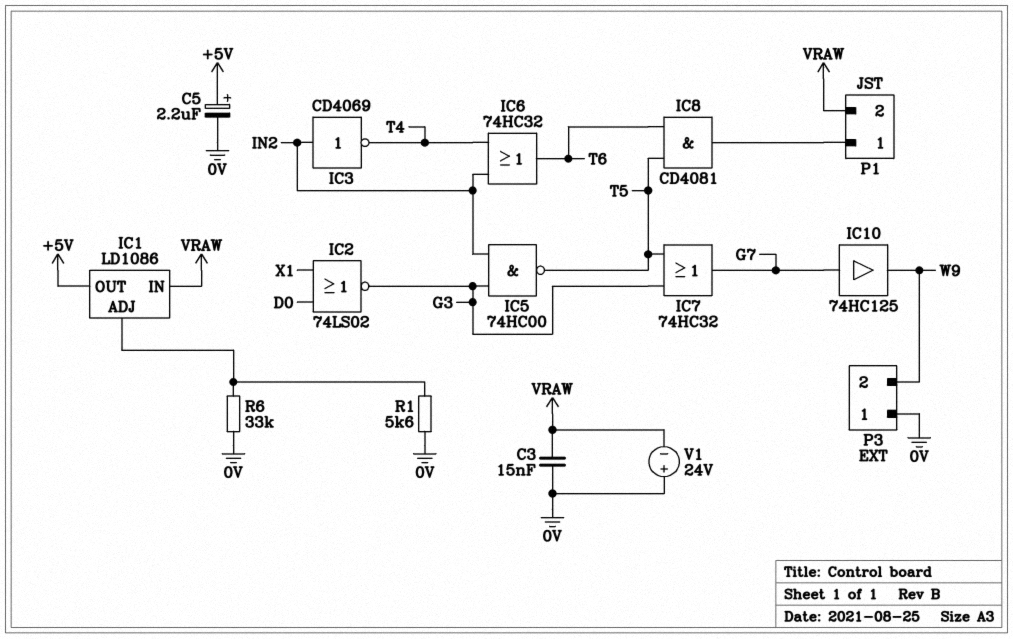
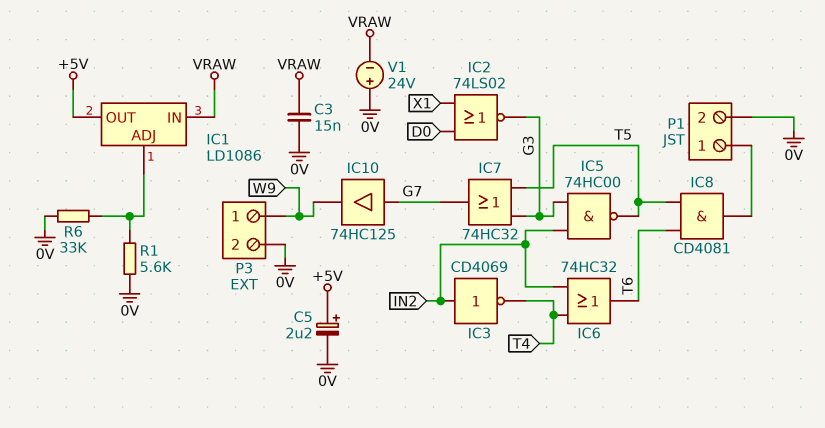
P1 pin 2: VRAW -> 0V
P3 pin 1: 0V -> W9
P3 pin 2: W9 -> 0V

